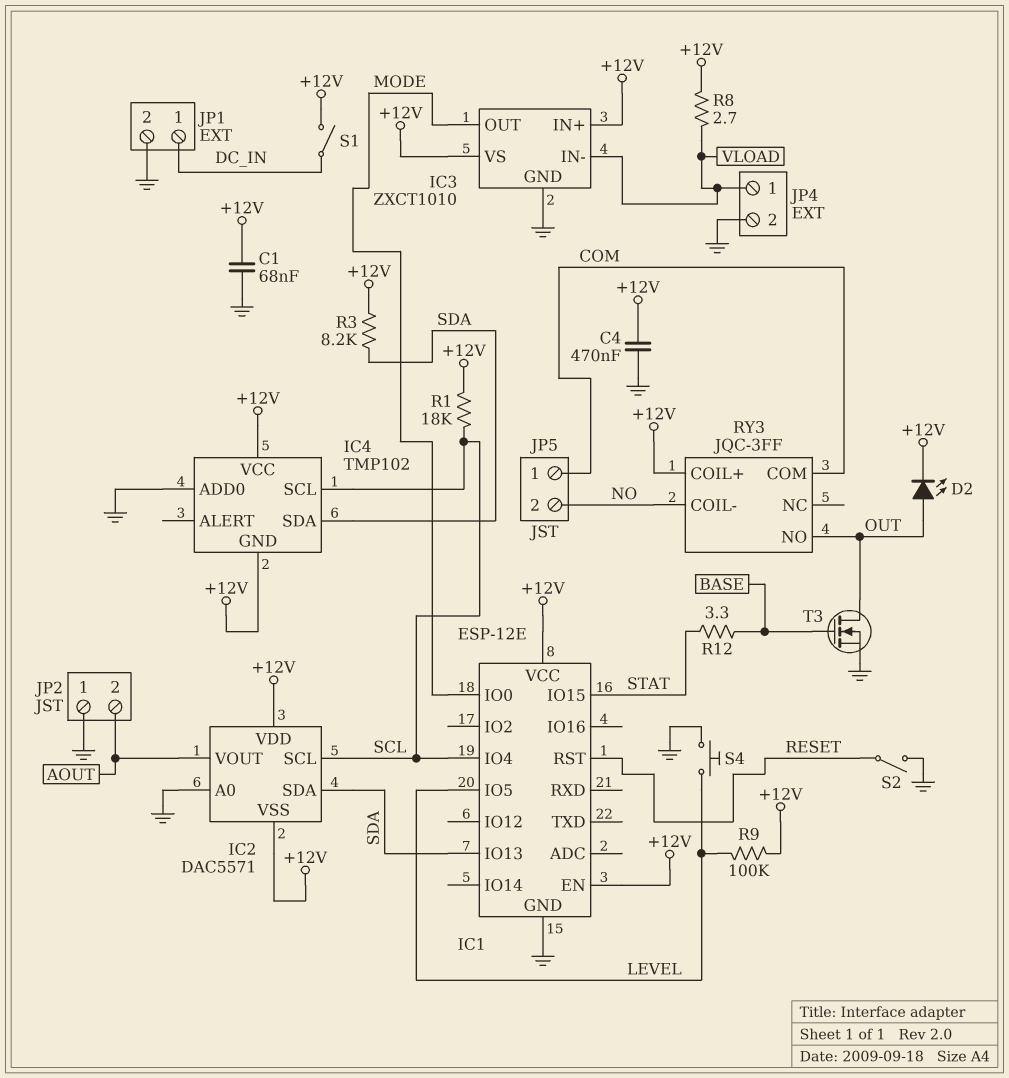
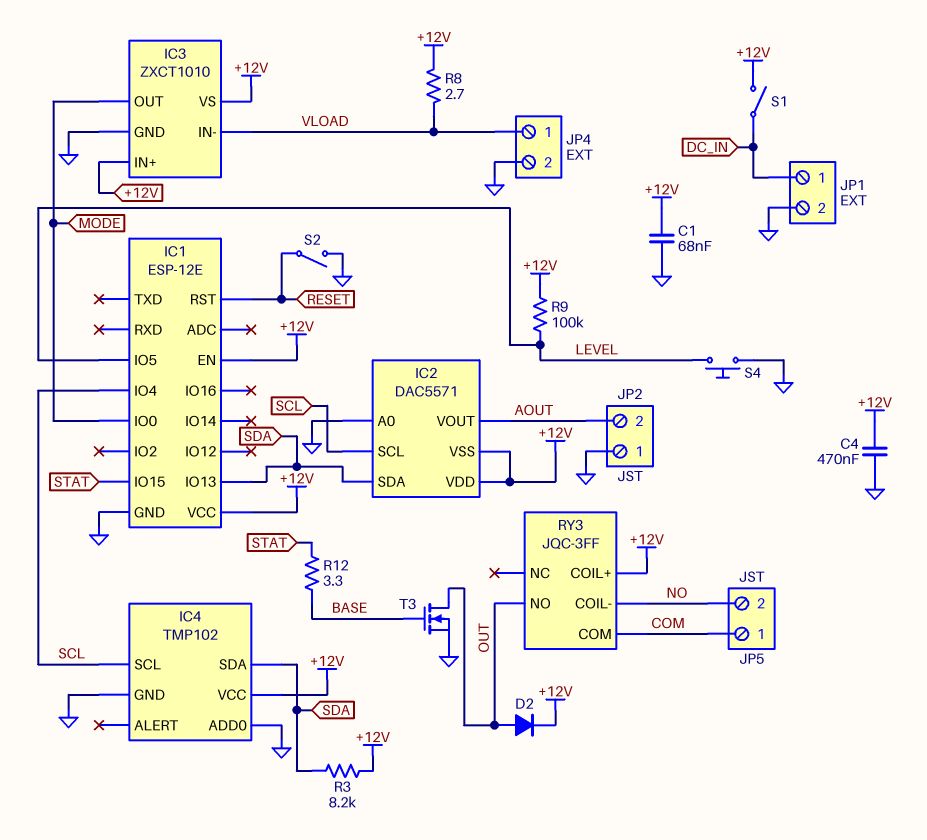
D2: LED (A OUT, K +12V) -> diode (A OUT, K +12V)
IC4 pin GND: +12V -> GND
R1: 18k (+12V, SCL) -> none

